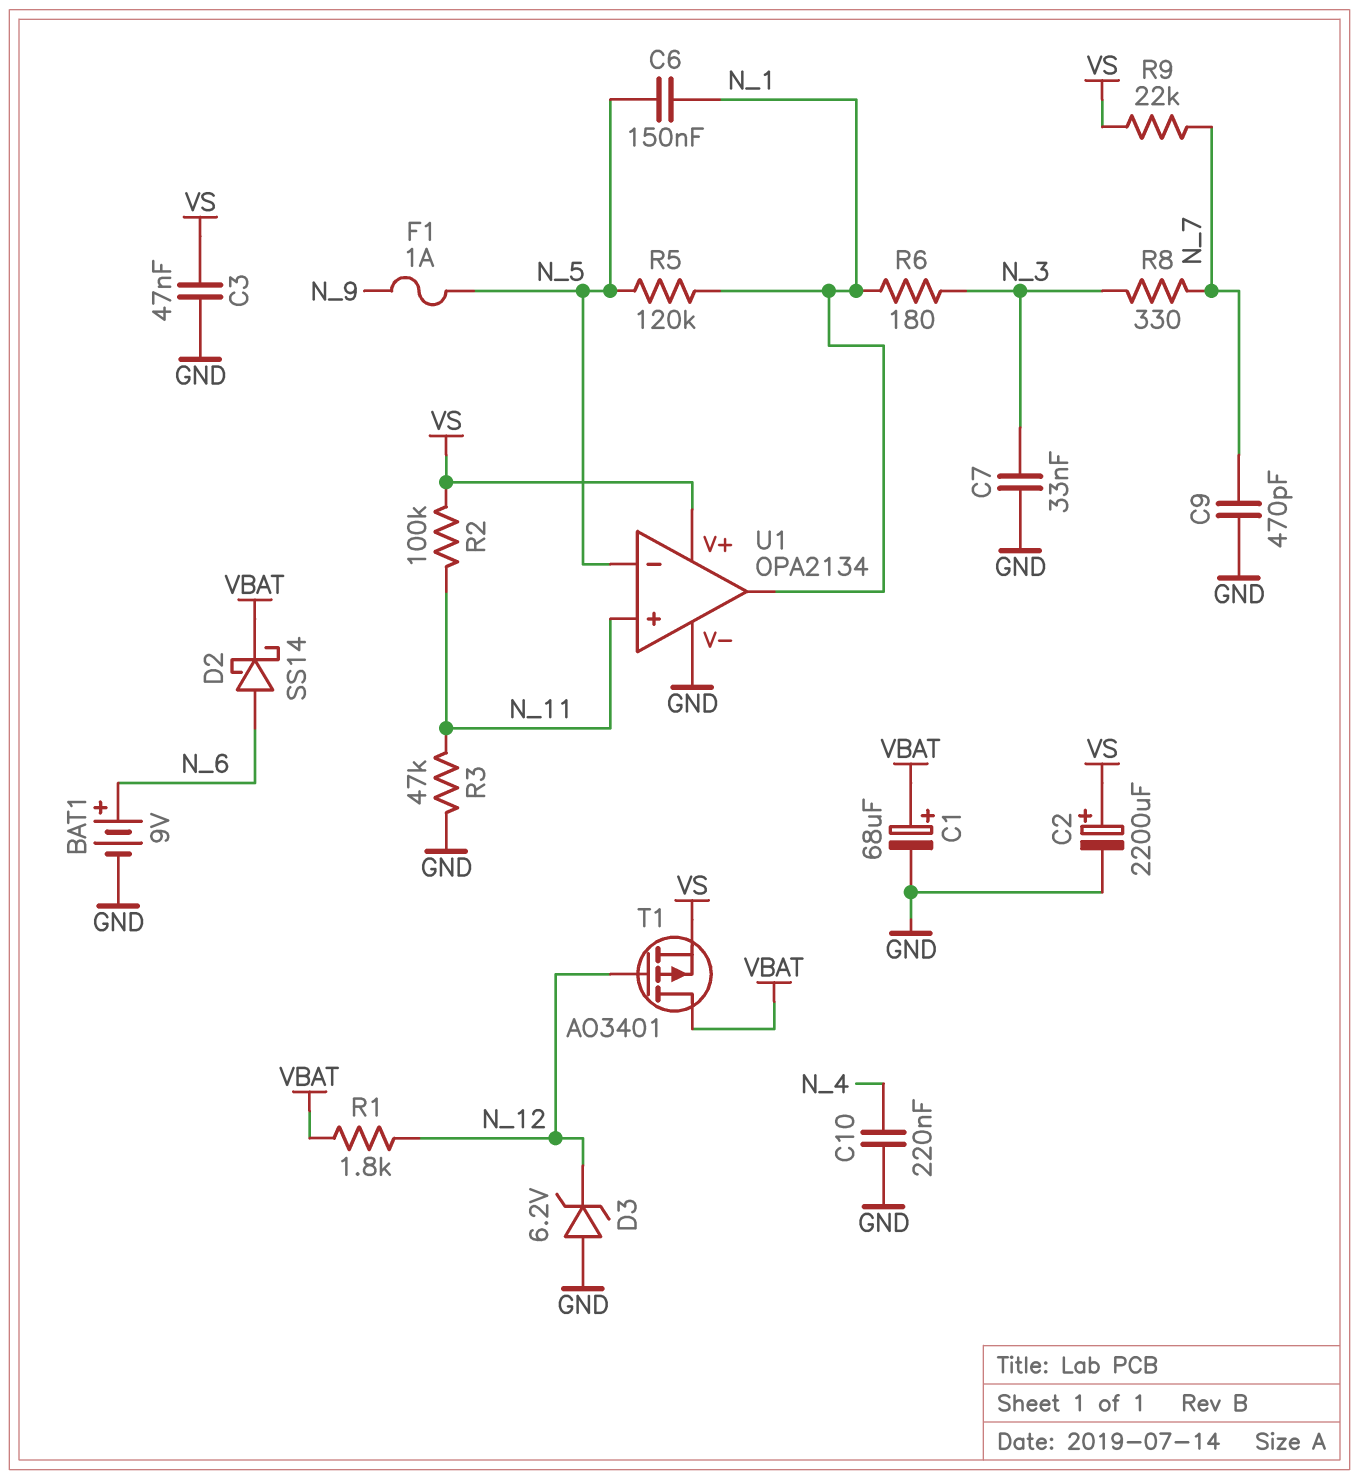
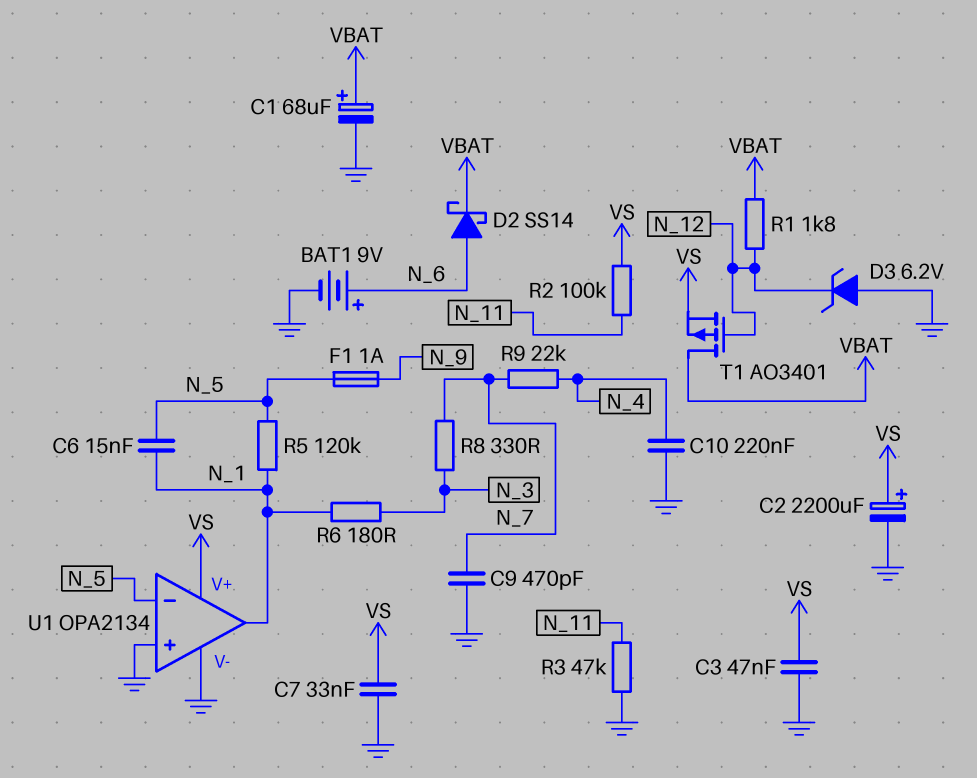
C6: 150nF (N_1, N_5) -> 15nF (N_1, N_5)
C7: 33nF (GND, N_3) -> 33nF (GND, VS)
R9: 22k (N_7, VS) -> 22k (N_4, N_7)
U1 pin in+: N_11 -> GND

